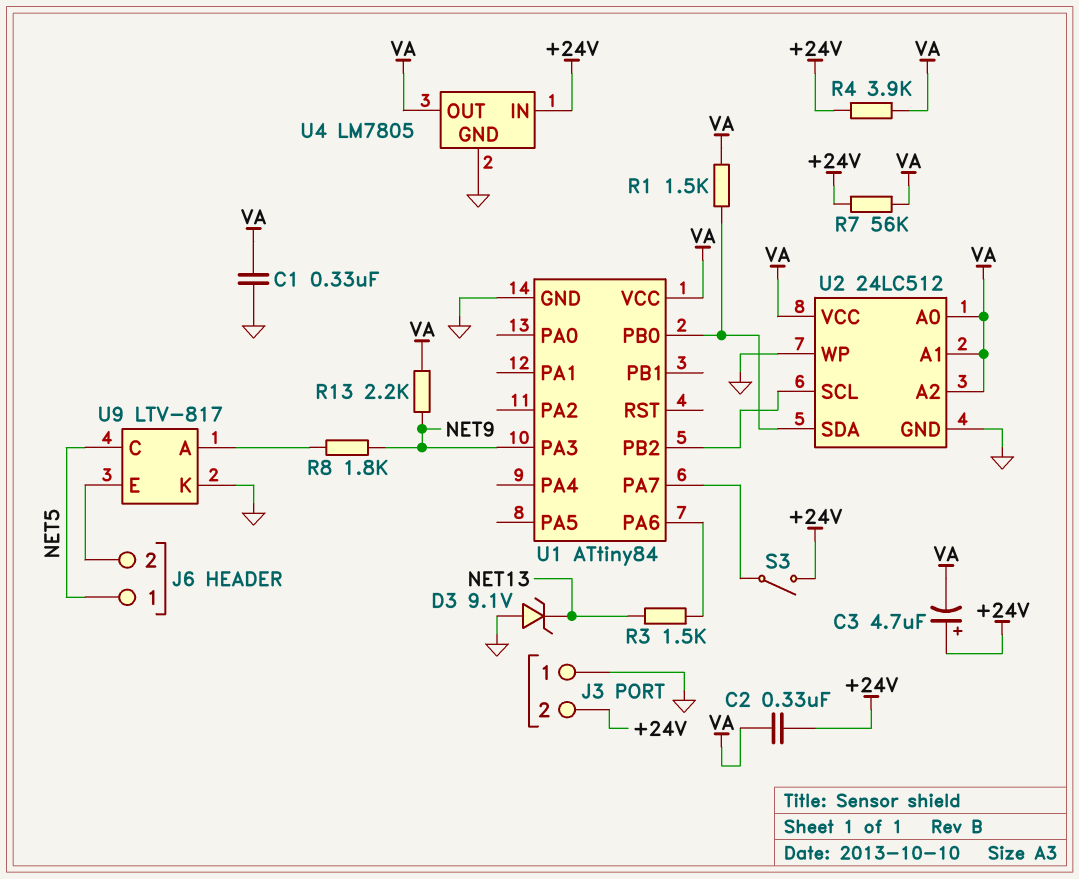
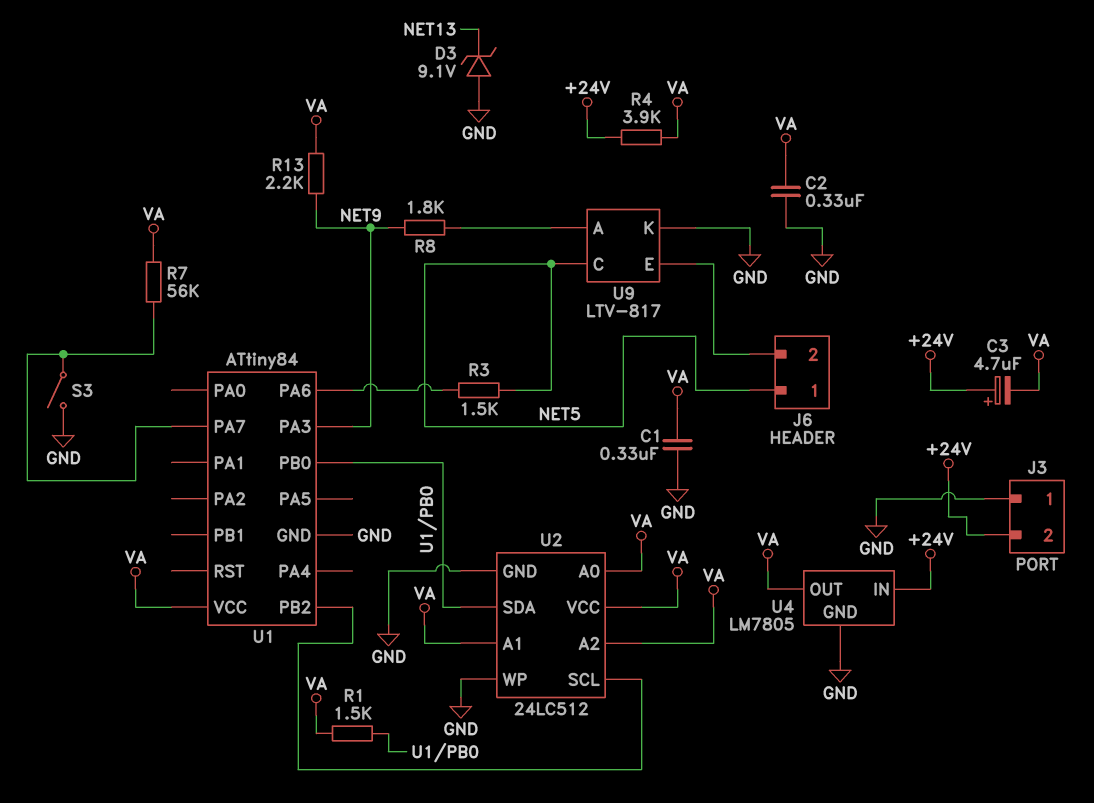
C2: 330nF (+24V, VA) -> 330nF (GND, VA)
R3: 1.5k (NET13, U1/PA6) -> 1.5k (NET5, U1/PA6)
R7: 56k (+24V, VA) -> 56k (U1/PA7, VA)
S3: switch (+24V, U1/PA7) -> switch (GND, U1/PA7)

